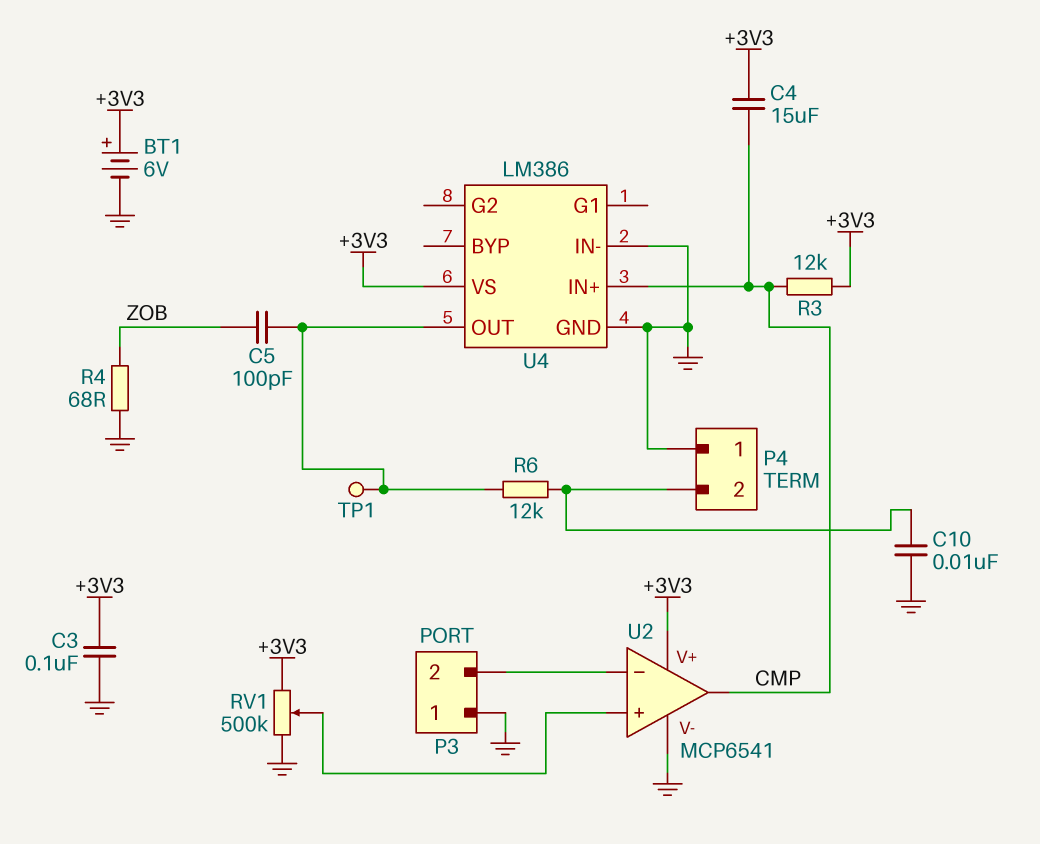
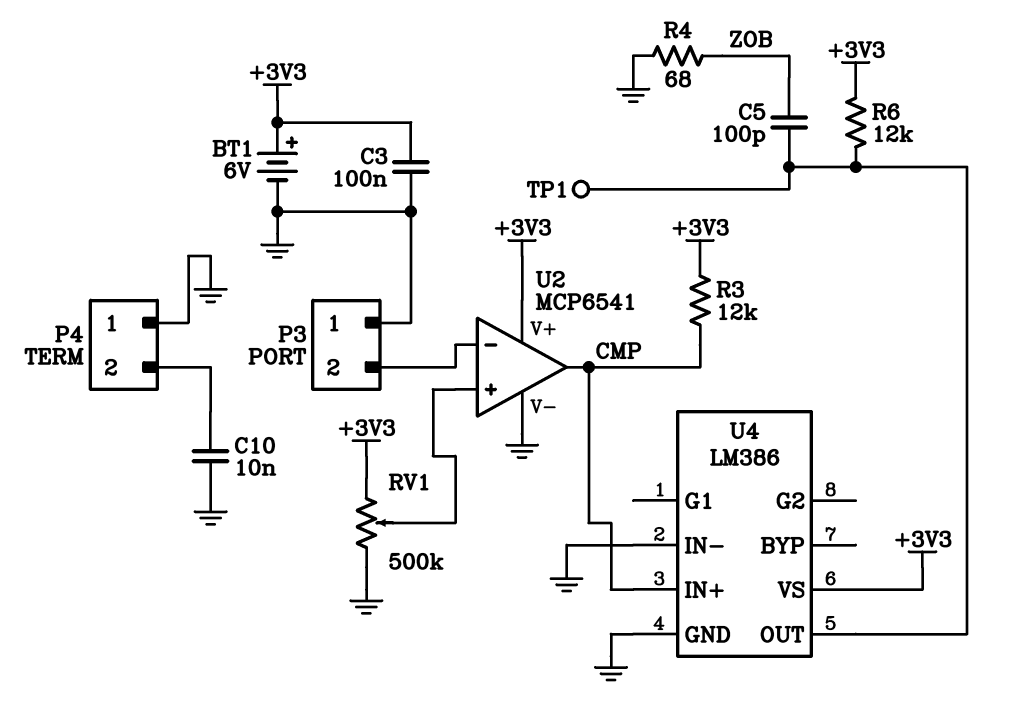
C4: 15uF (+3V3, CMP) -> none
R6: 12k (P4/2, U4/OUT) -> 12k (+3V3, U4/OUT)

